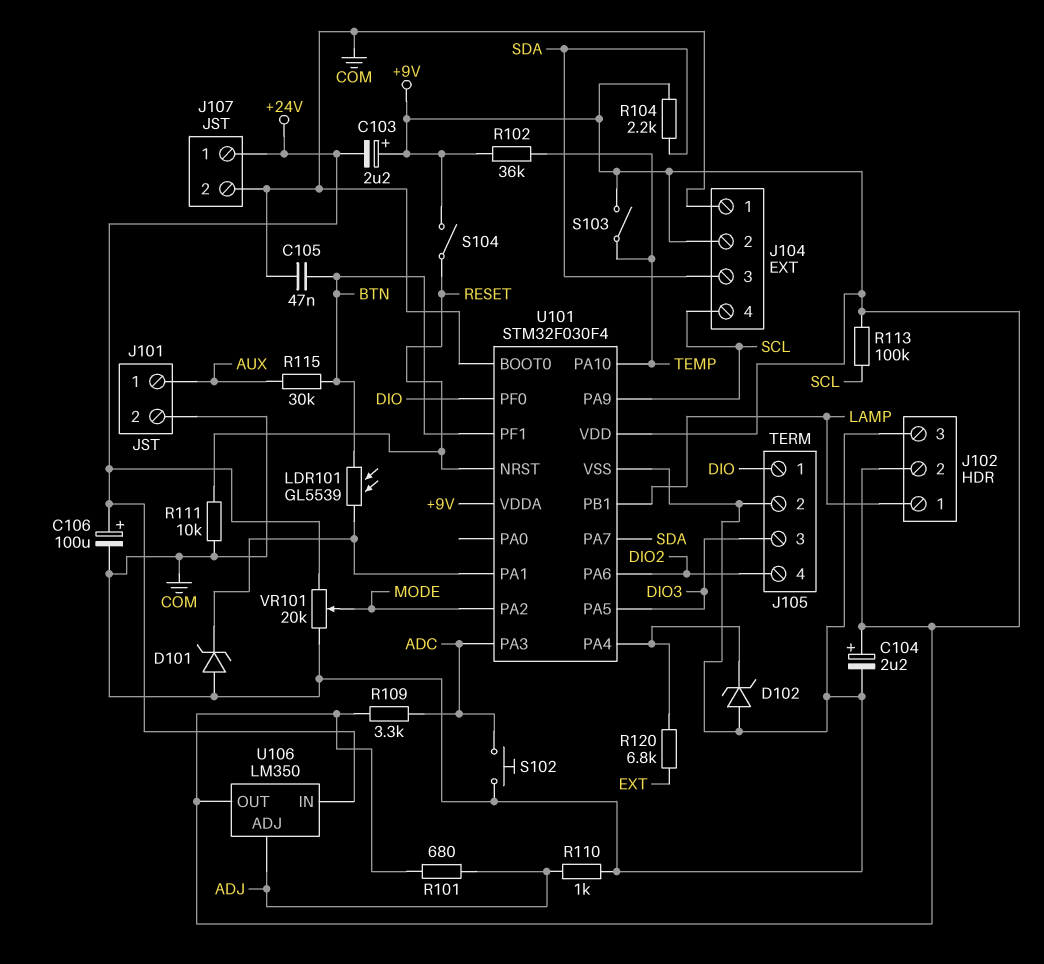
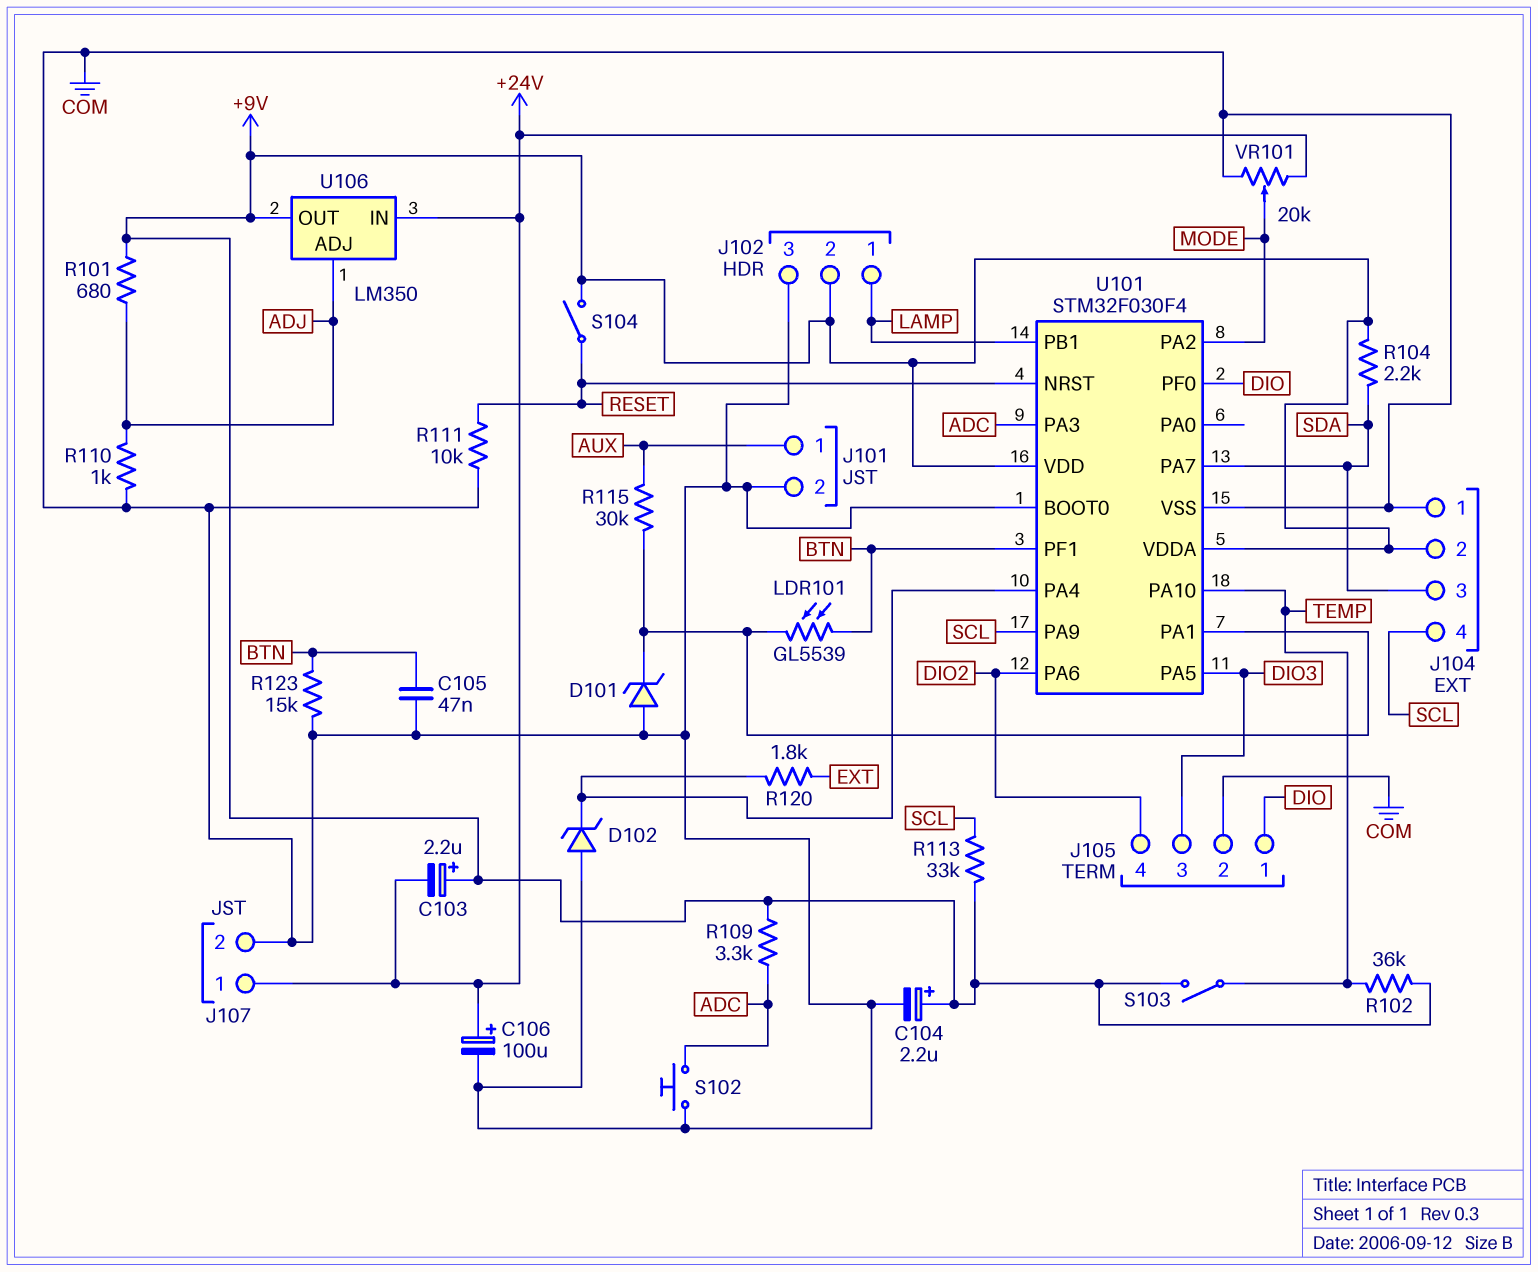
R113: 100k (+9V, SCL) -> 33k (+9V, SCL)
R115: 30k (AUX, BTN) -> 30k (AUX, U101/PA1)
R120: 6.8k (EXT, U101/PA4) -> 1.8k (EXT, U101/PA4)
R123: none -> 15k (BTN, COM)

